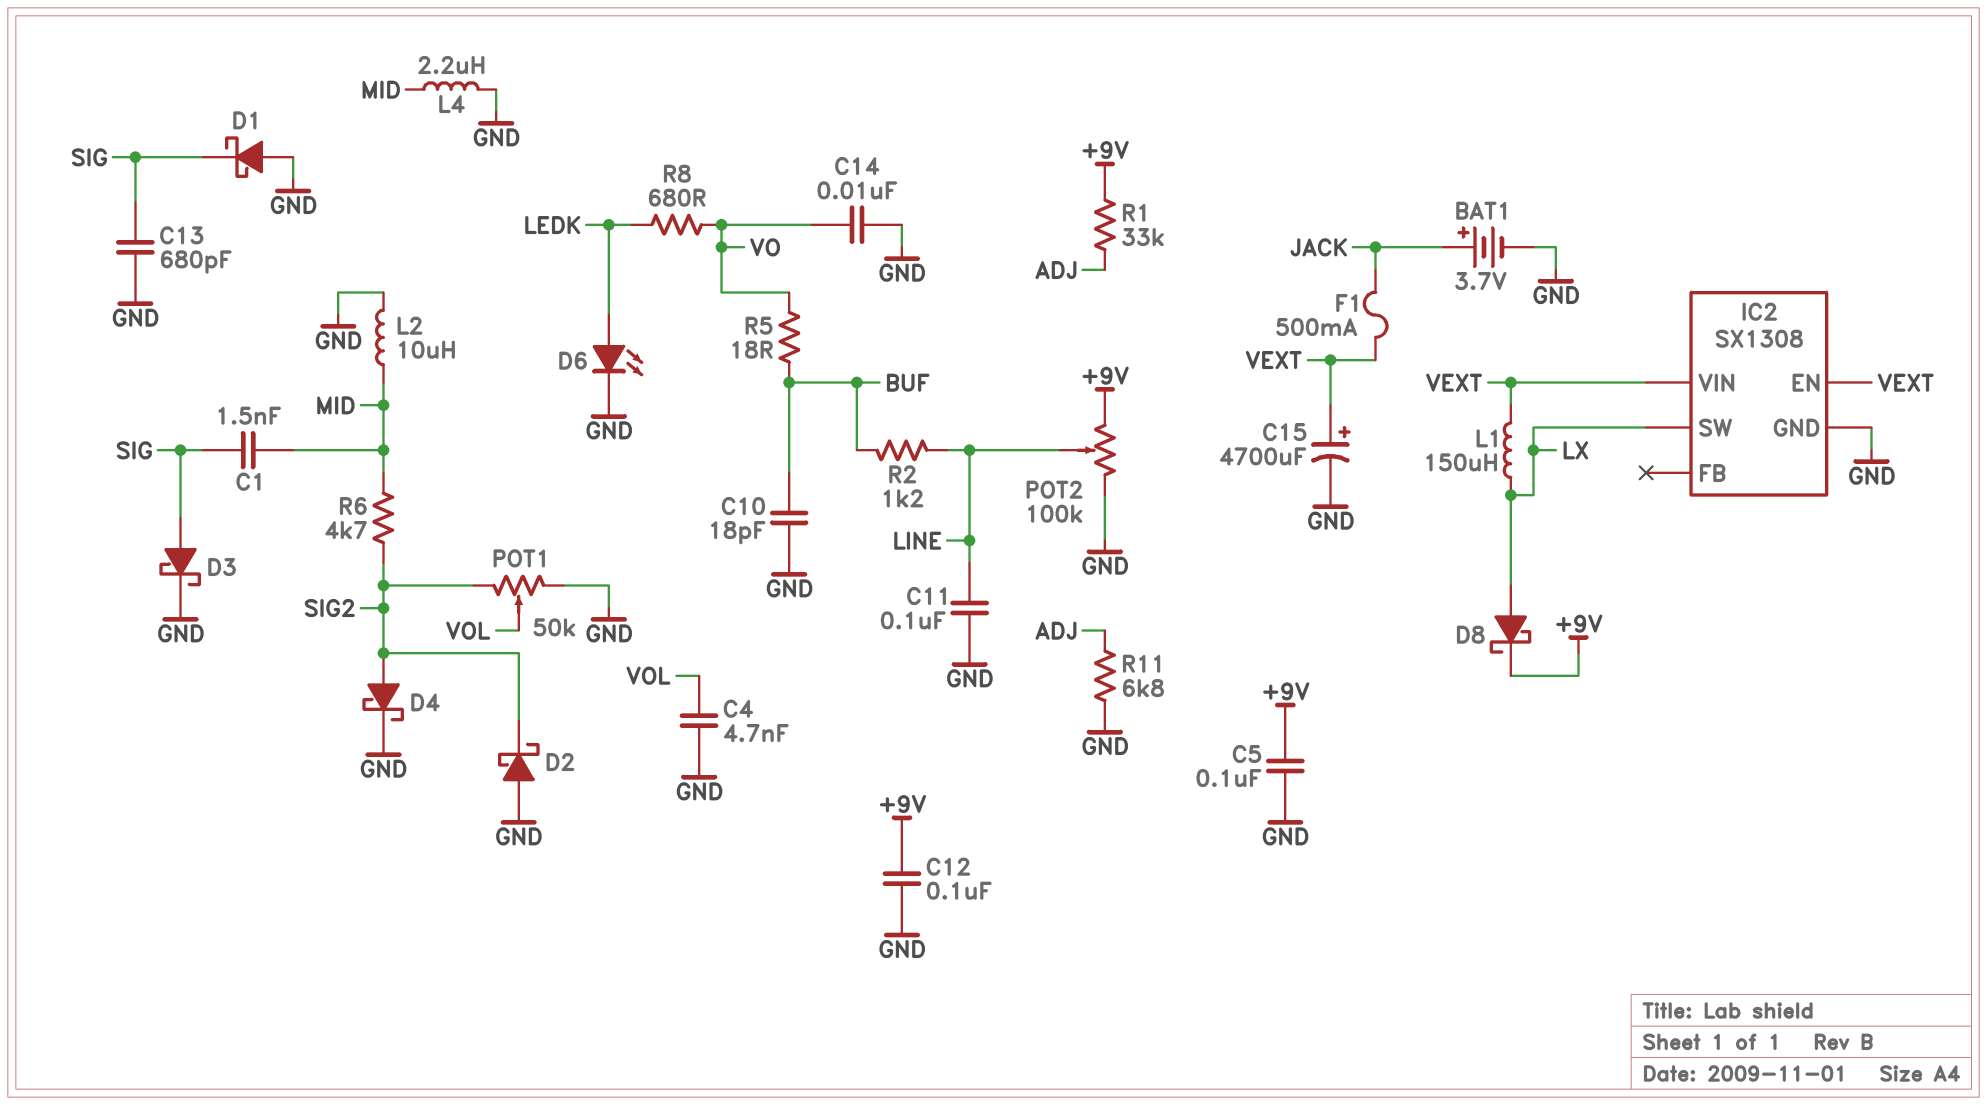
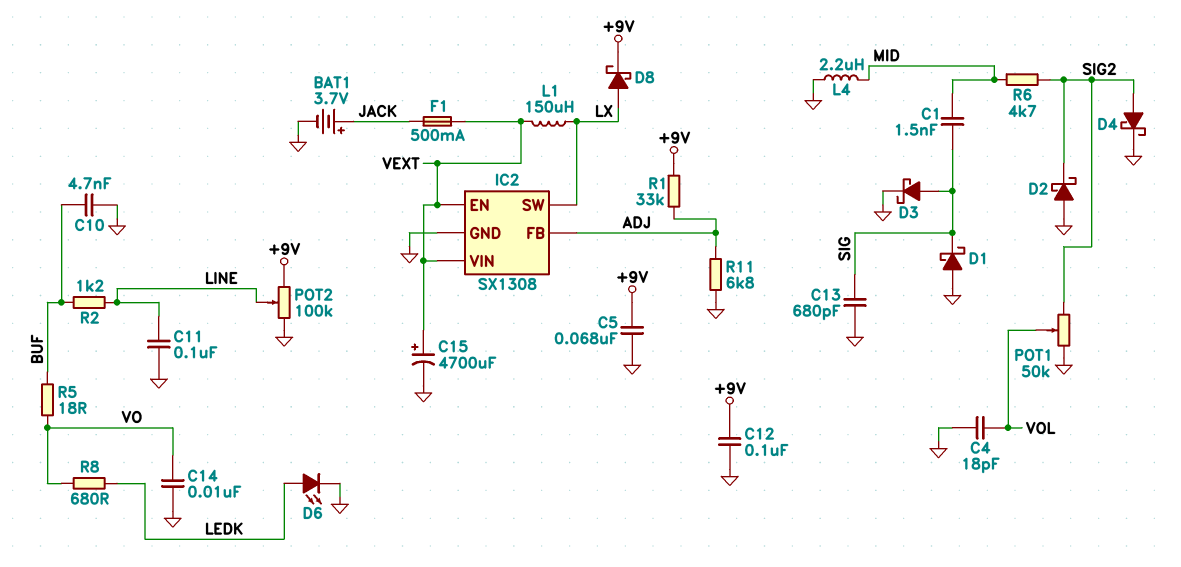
C4: 4.7nF (GND, VOL) -> 18pF (GND, VOL)
C5: 100nF (+9V, GND) -> 68nF (+9V, GND)
C10: 18pF (BUF, GND) -> 4.7nF (BUF, GND)
IC2 pin FB: none -> ADJ
L2: 10uH (GND, MID) -> none

